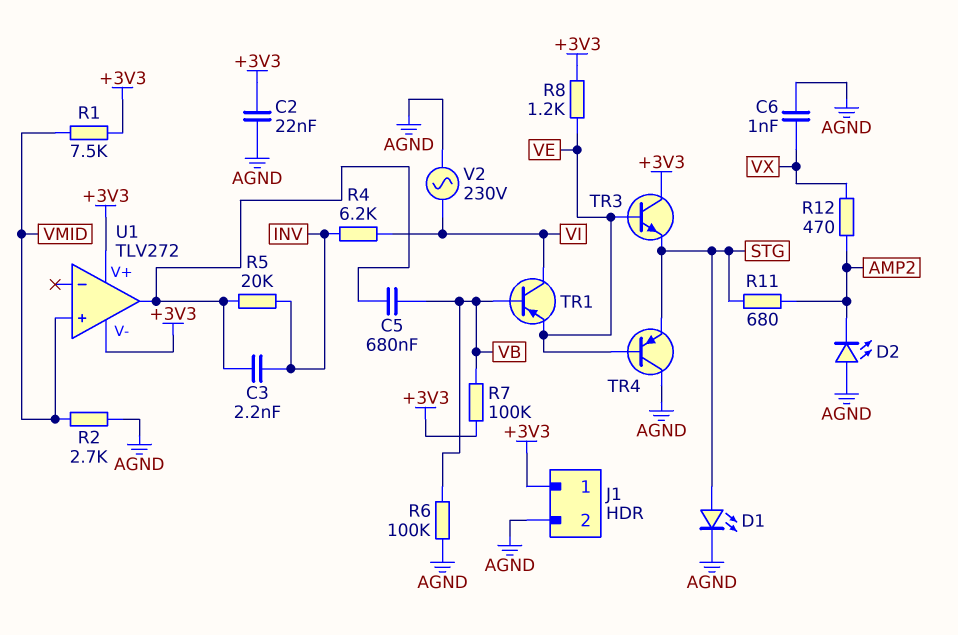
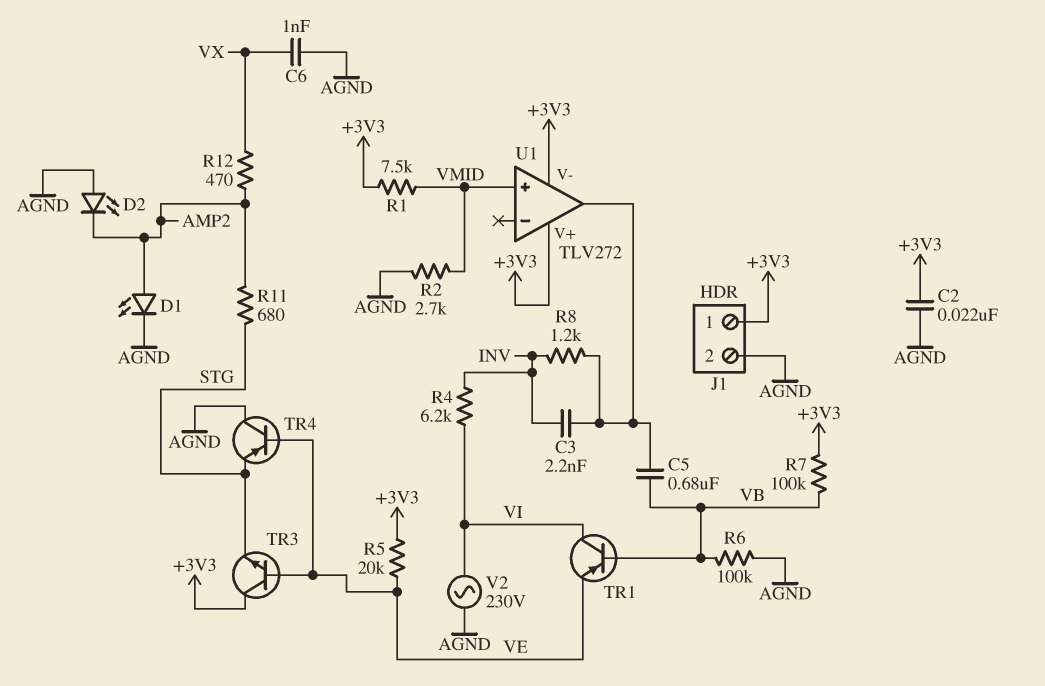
D1: LED (A STG, K AGND) -> LED (A AMP2, K AGND)
R5: 20k (INV, U1/out) -> 20k (+3V3, VE)
R8: 1.2k (+3V3, VE) -> 1.2k (INV, U1/out)

